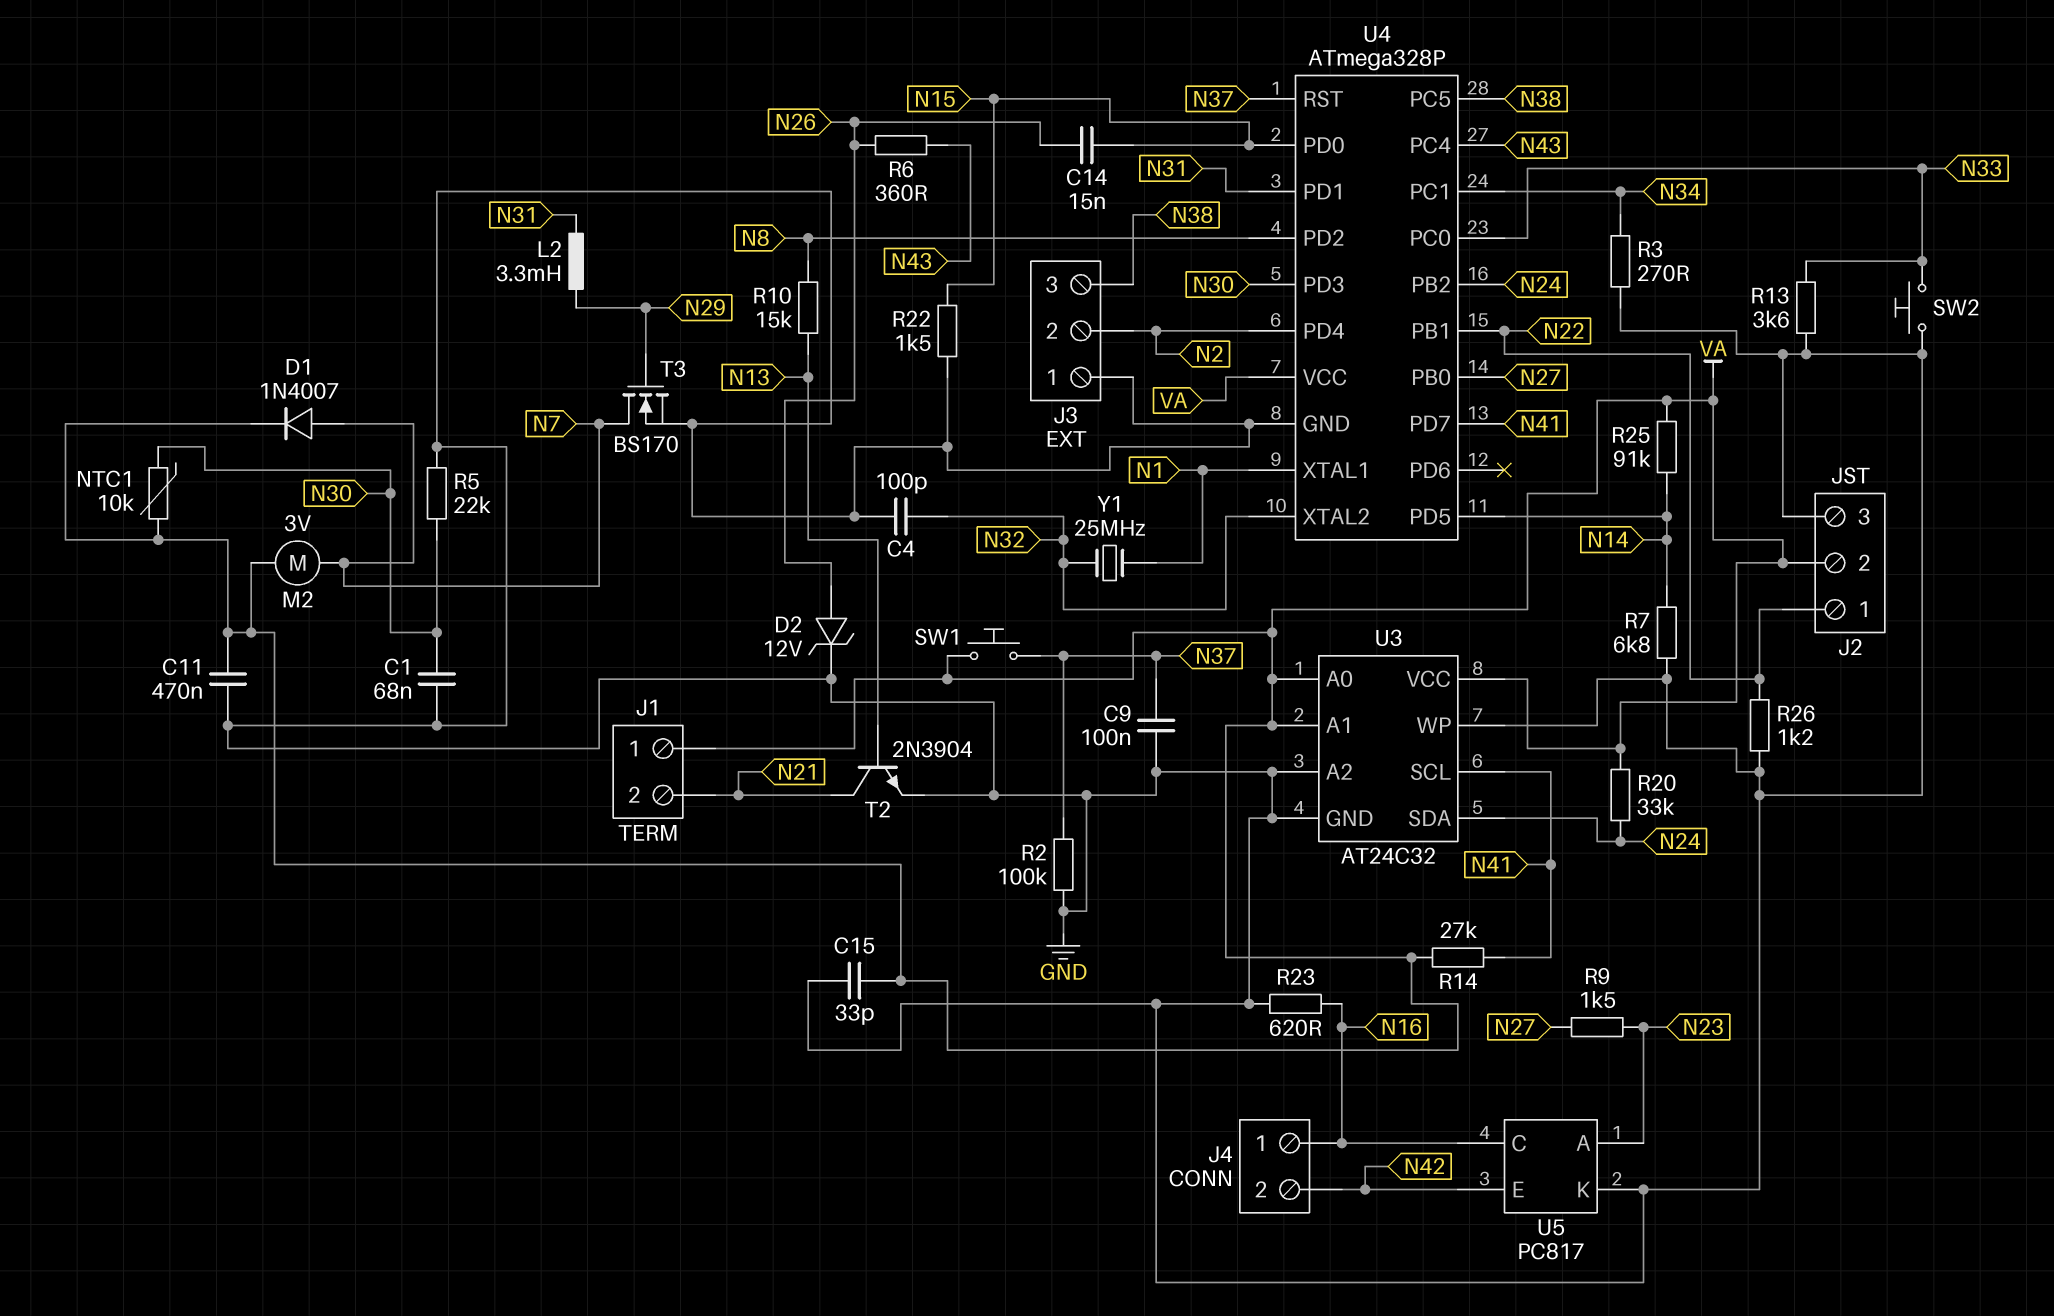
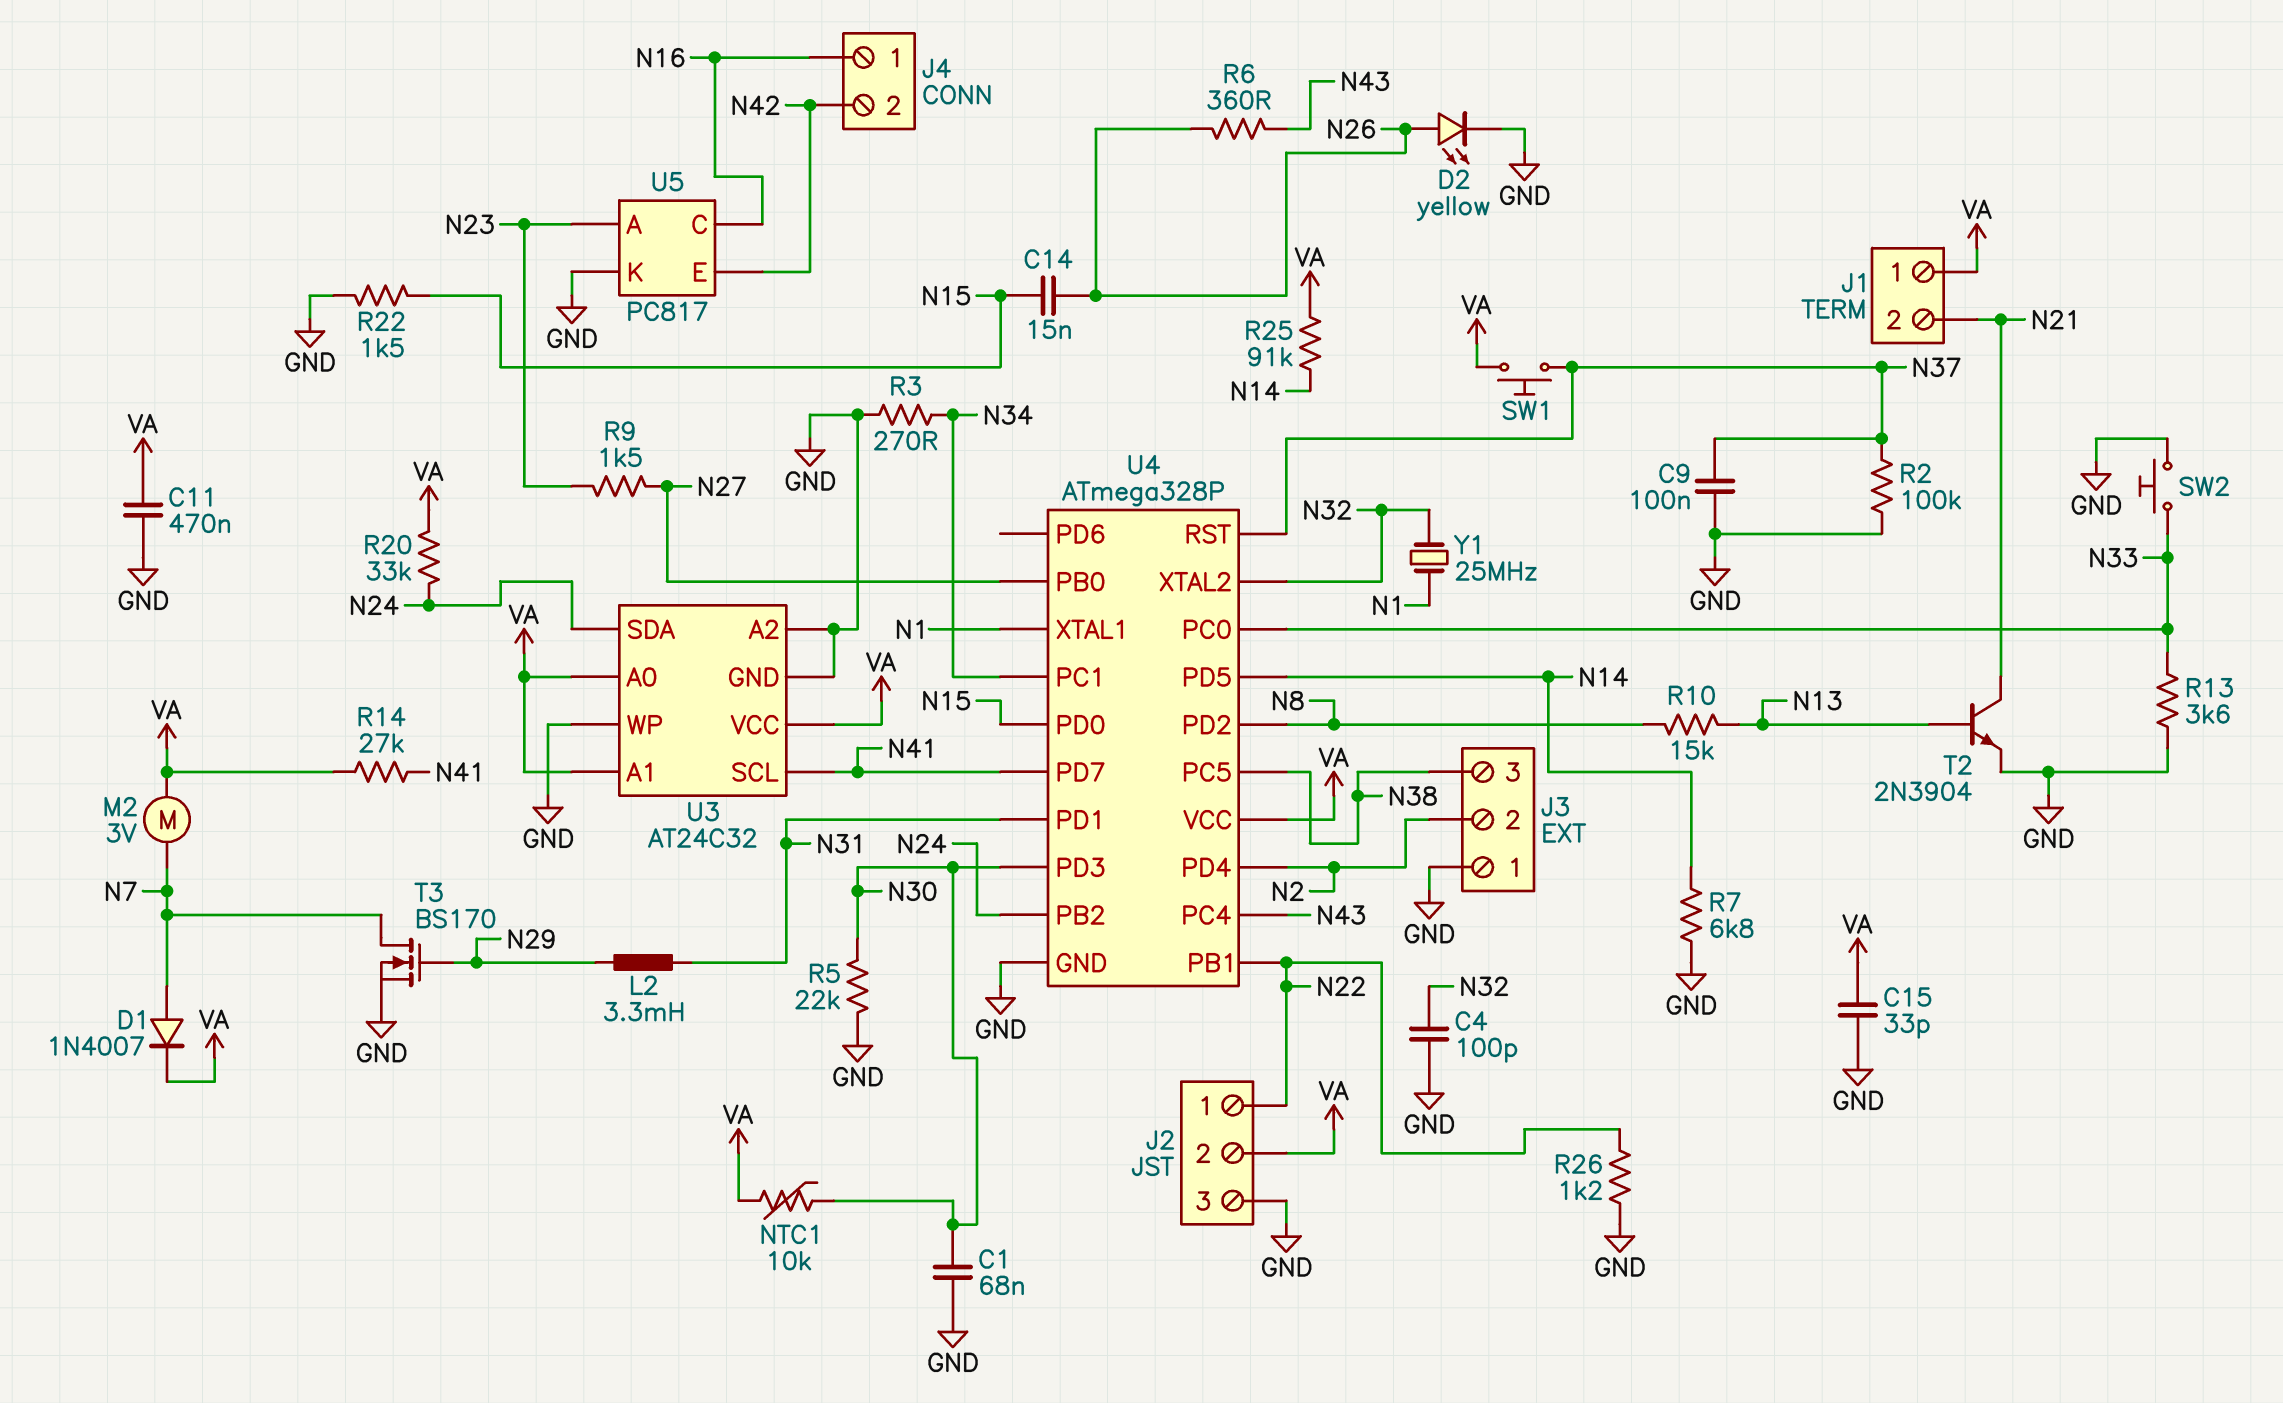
D2: zener 12V (A N26, K GND) -> LED yellow (A N26, K GND)
R23: 620 (GND, N16) -> none

